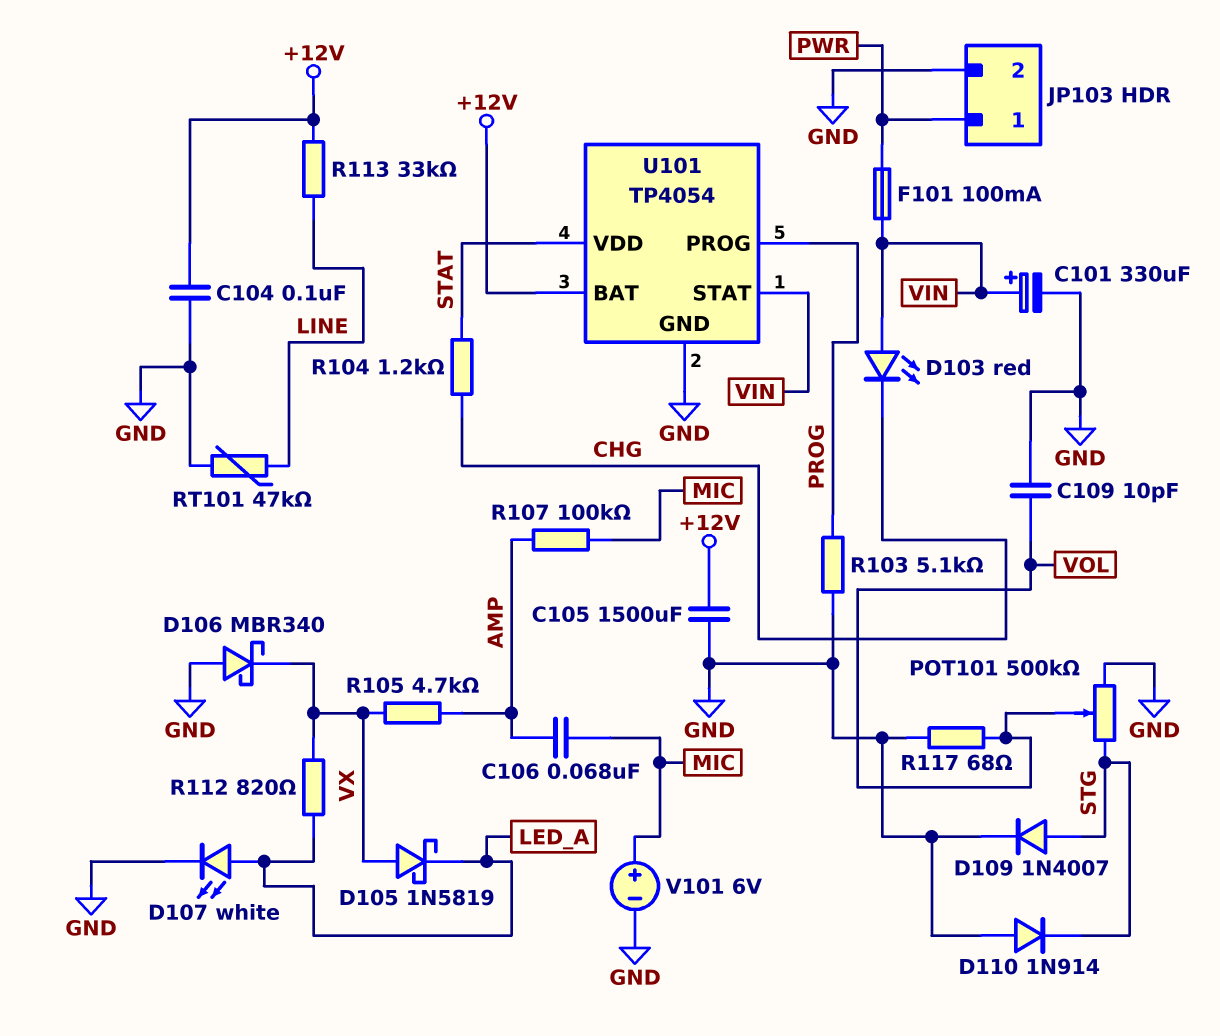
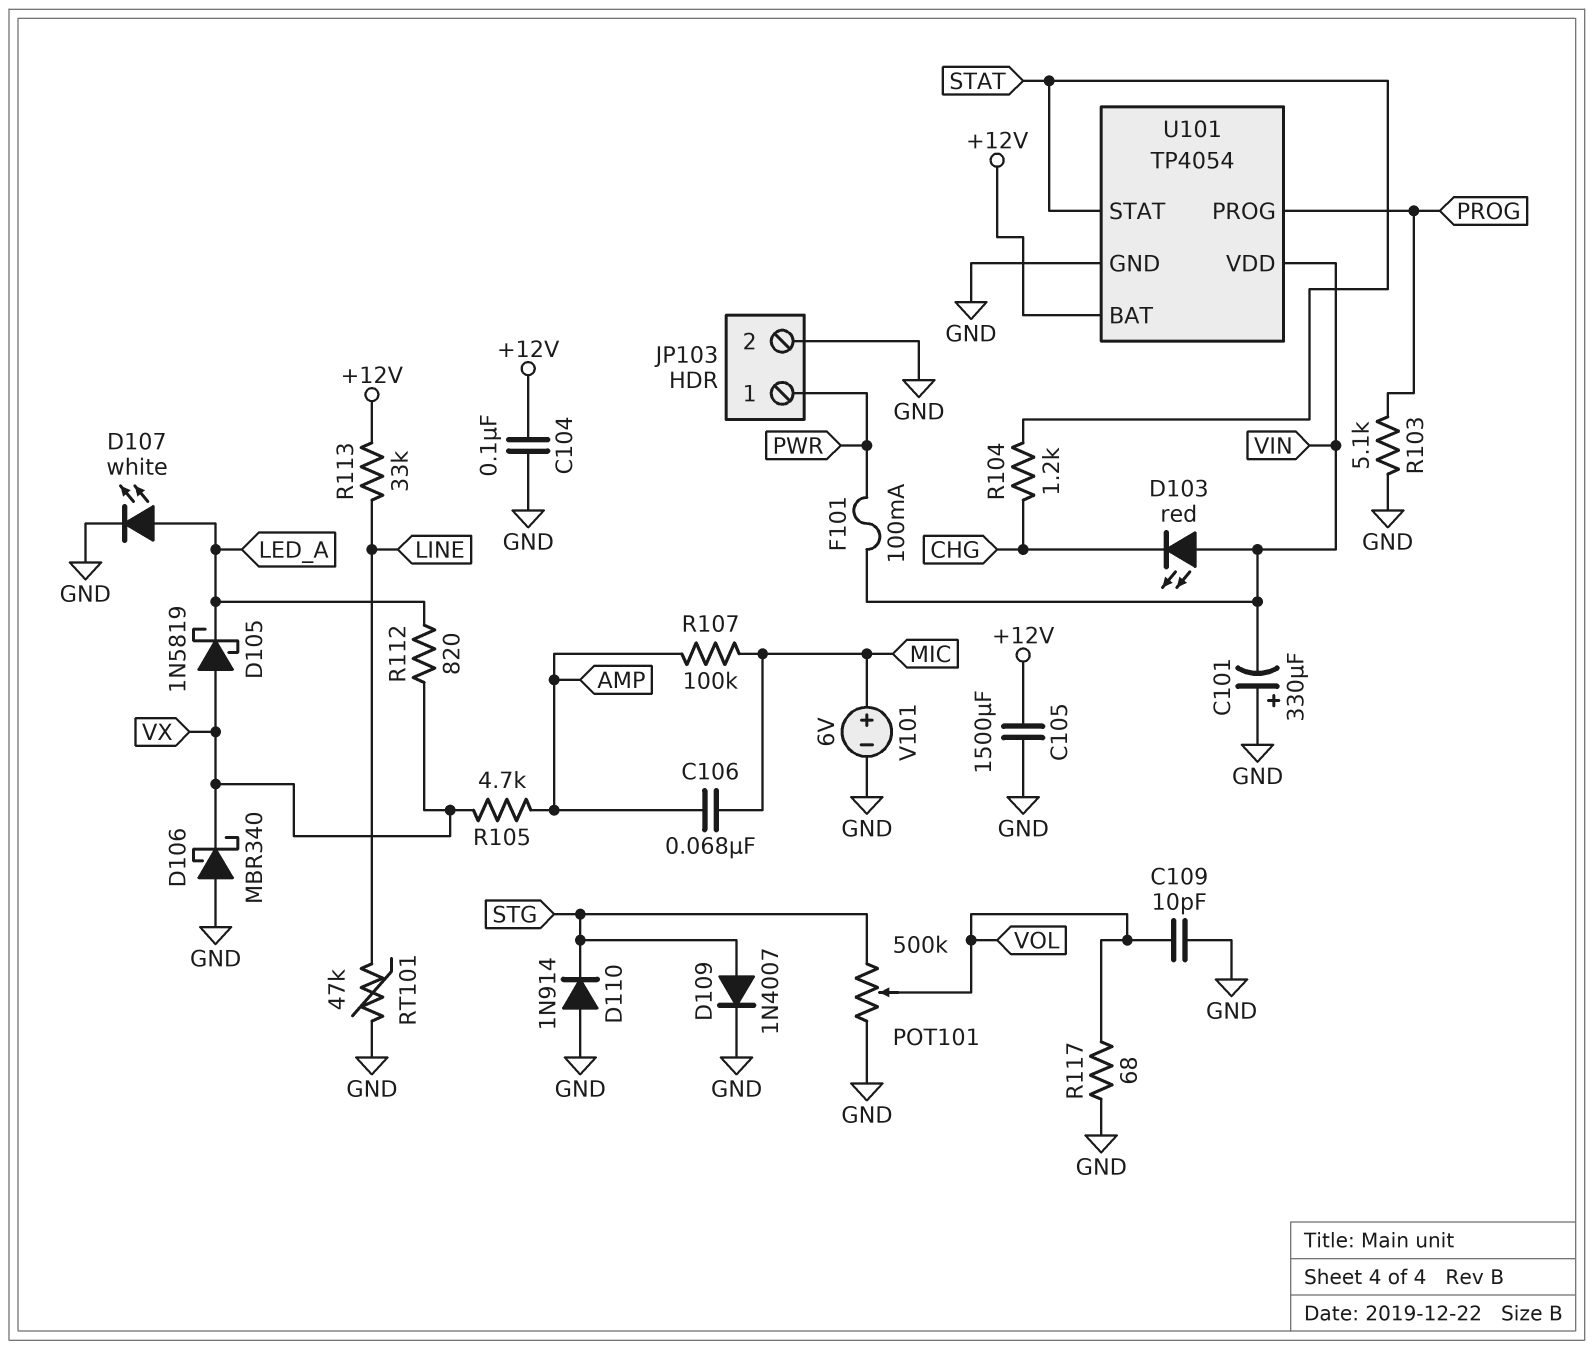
C101: 330uF (plus VIN, minus GND) -> 330uF (plus GND, minus VIN)
U101 pin STAT: VIN -> STAT
U101 pin VDD: STAT -> VIN

